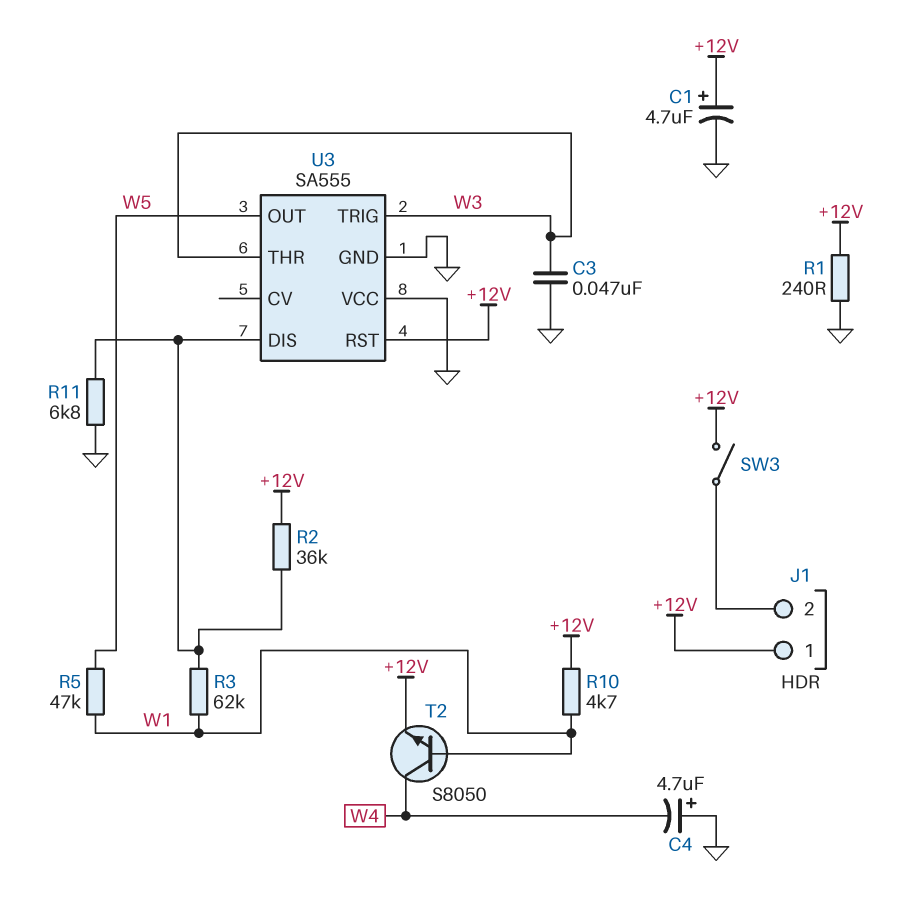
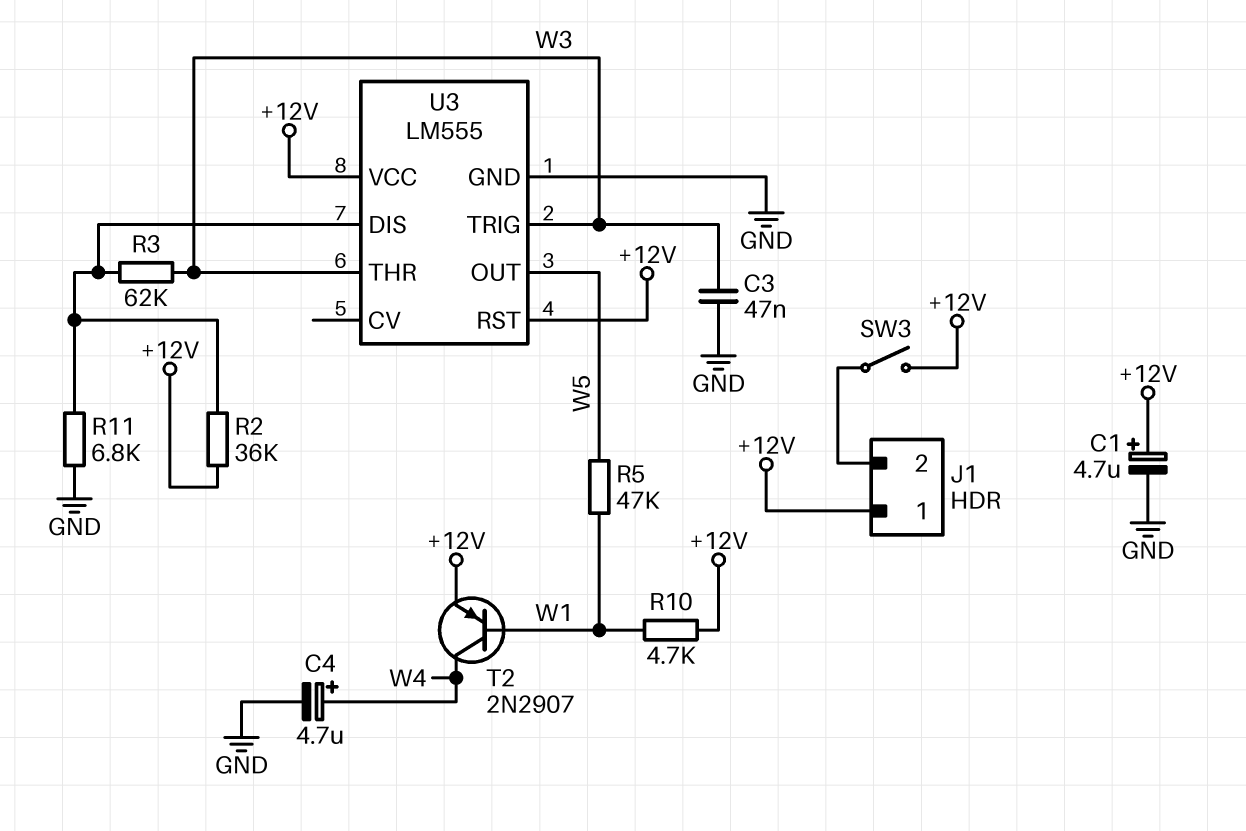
C4: 4.7uF (plus GND, minus W4) -> 4.7uF (plus W4, minus GND)
R1: 240 (+12V, GND) -> none
R3: 62k (U3/DIS, W1) -> 62k (U3/DIS, W3)
T2: NPN S8050 (B W1, C W4, E +12V) -> PNP 2N2907 (B W1, C W4, E +12V)
U3: SA555 -> LM555
U3 pin VCC: GND -> +12V

